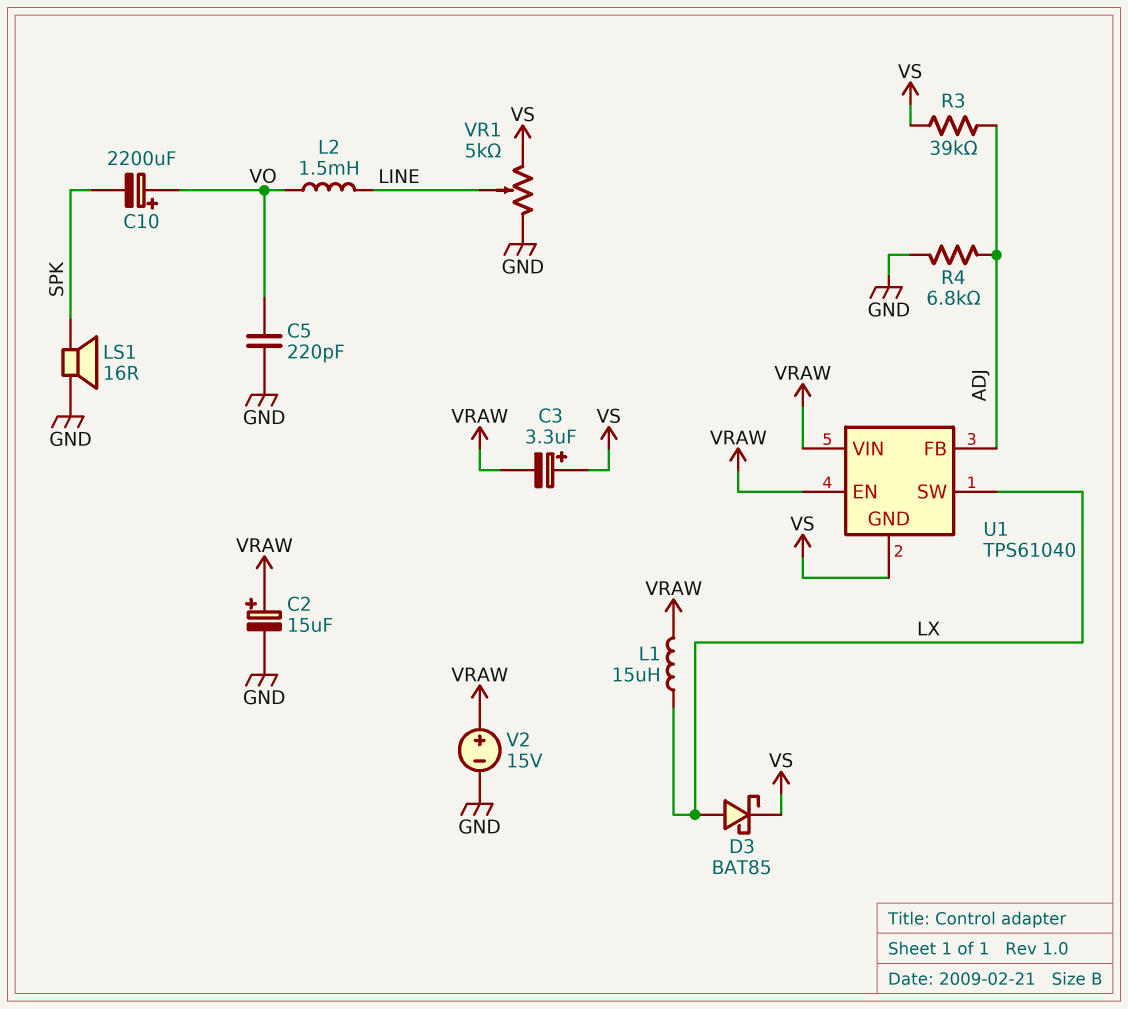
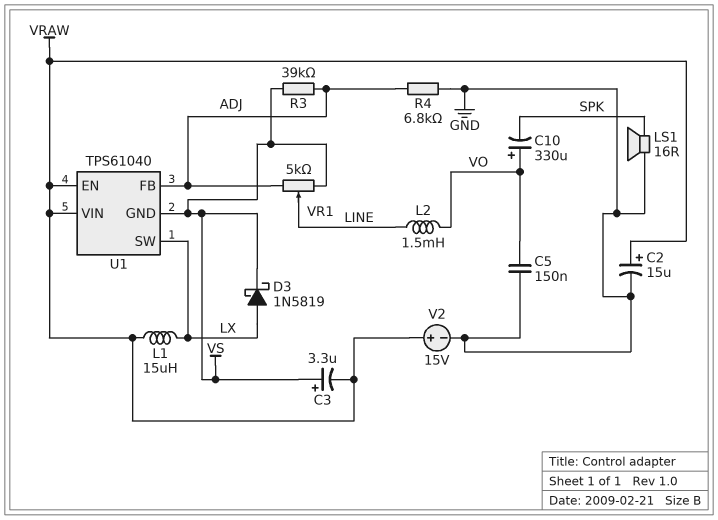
C5: 220pF (GND, VO) -> 150nF (GND, VO)
C10: 2200uF (plus VO, minus SPK) -> 330uF (plus VO, minus SPK)
D3: schottky BAT85 (A LX, K VS) -> schottky 1N5819 (A LX, K VS)
VR1: 5k (GND, VS, wiper LINE) -> 5k (ADJ, VS, wiper LINE)

